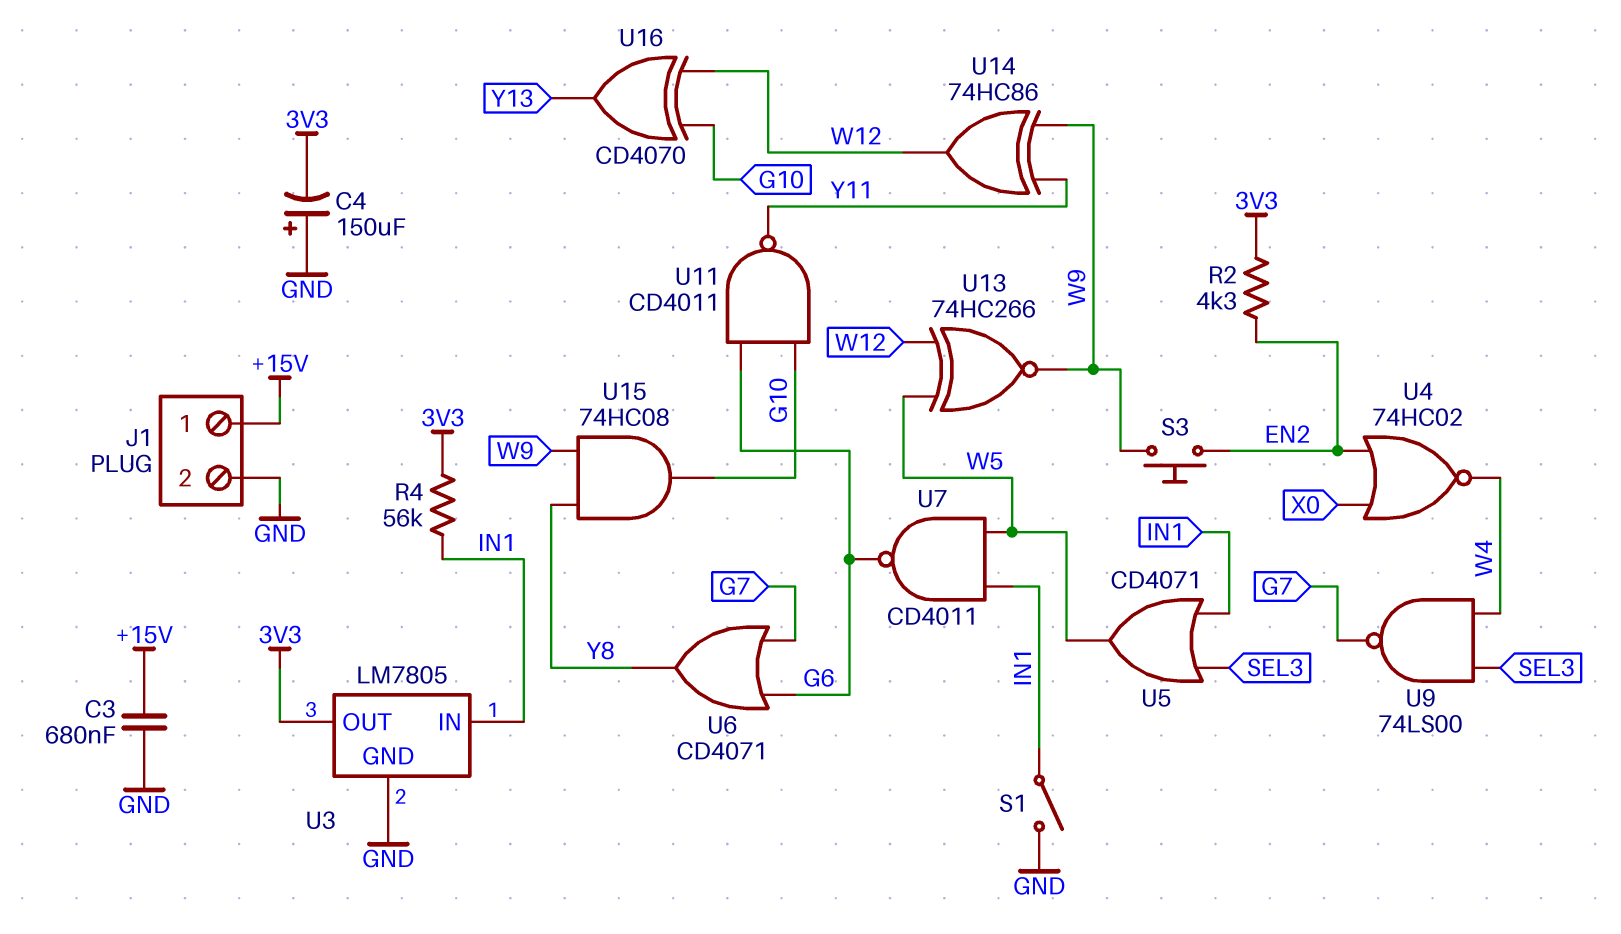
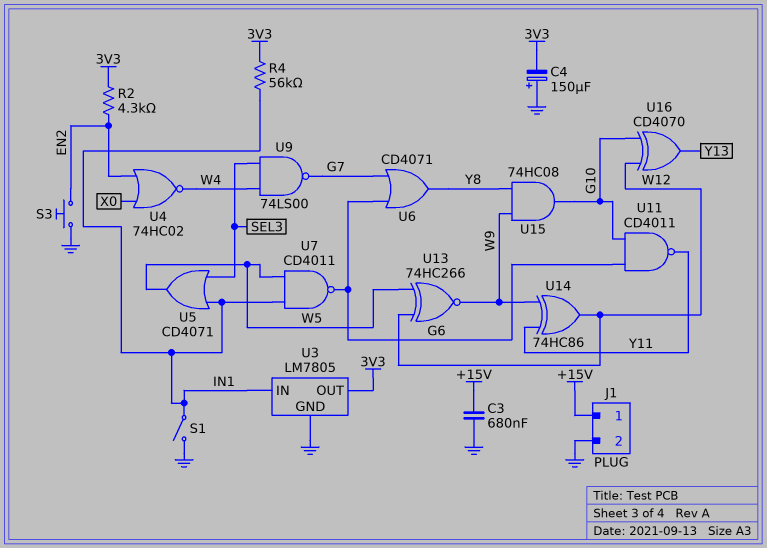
S3: button (EN2, W9) -> button (EN2, GND)

